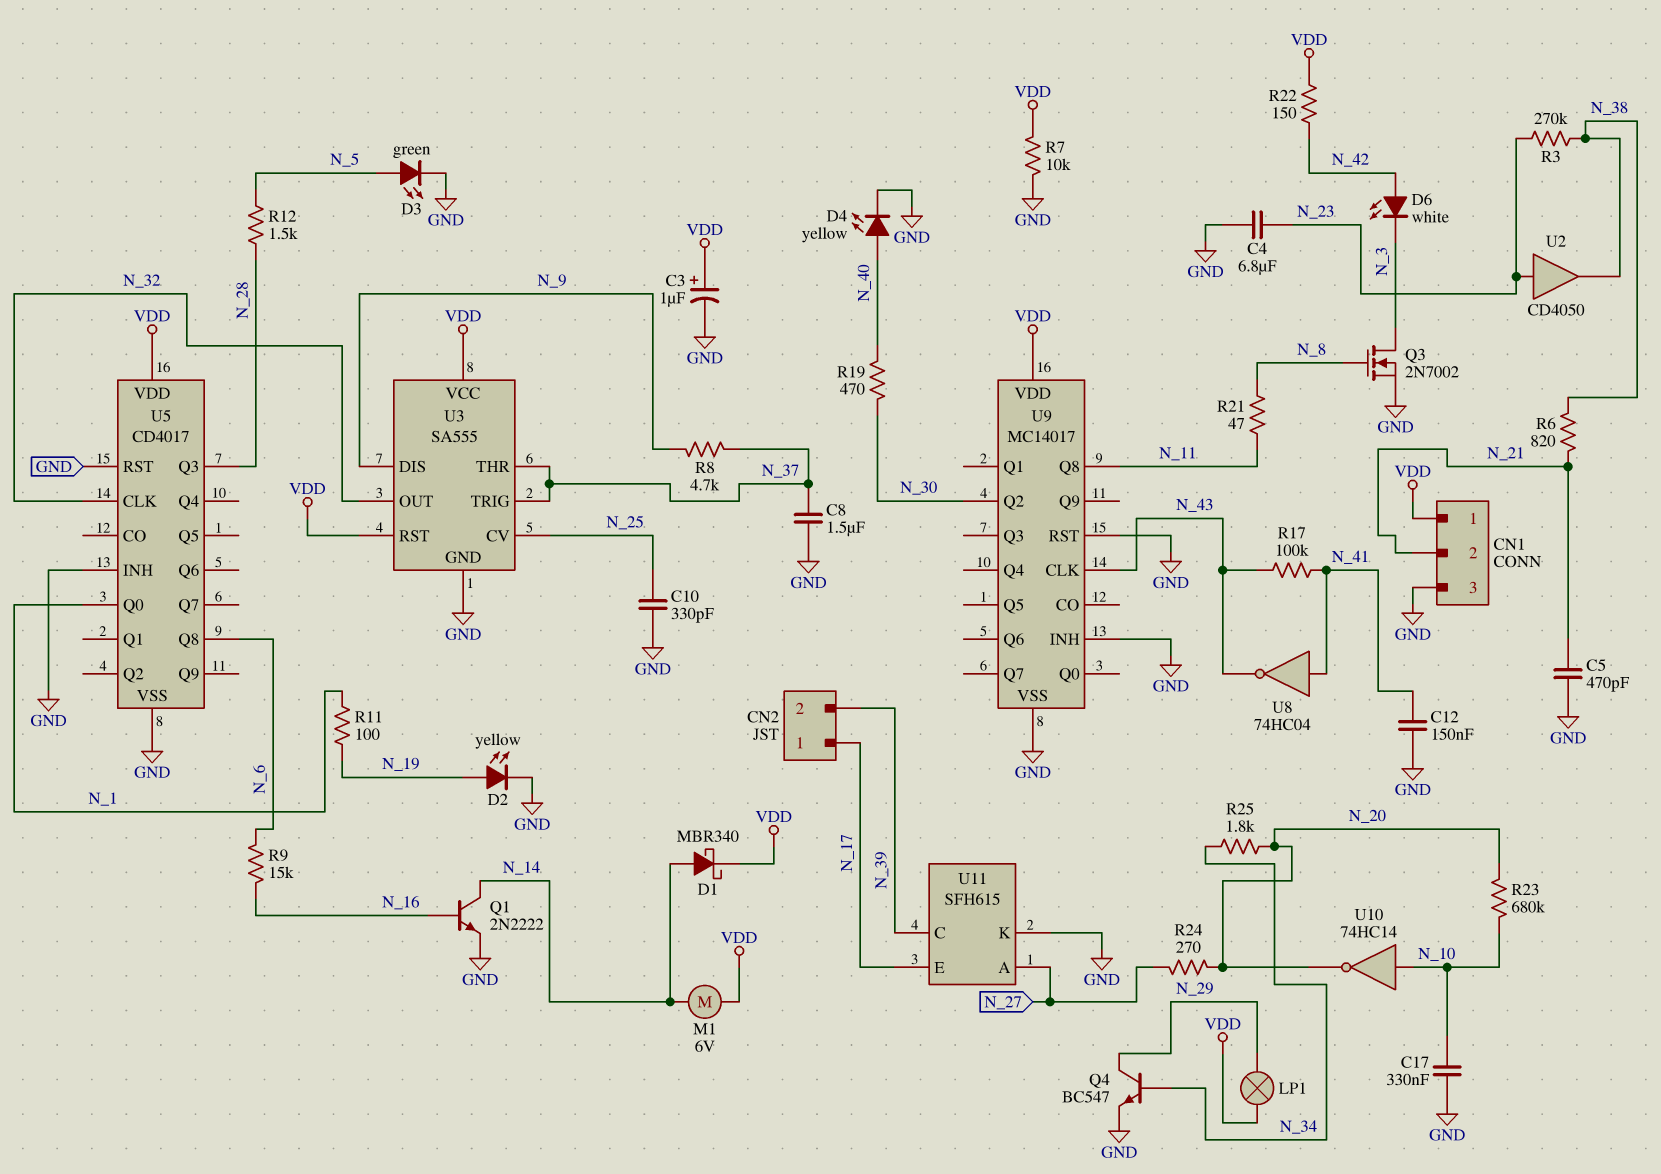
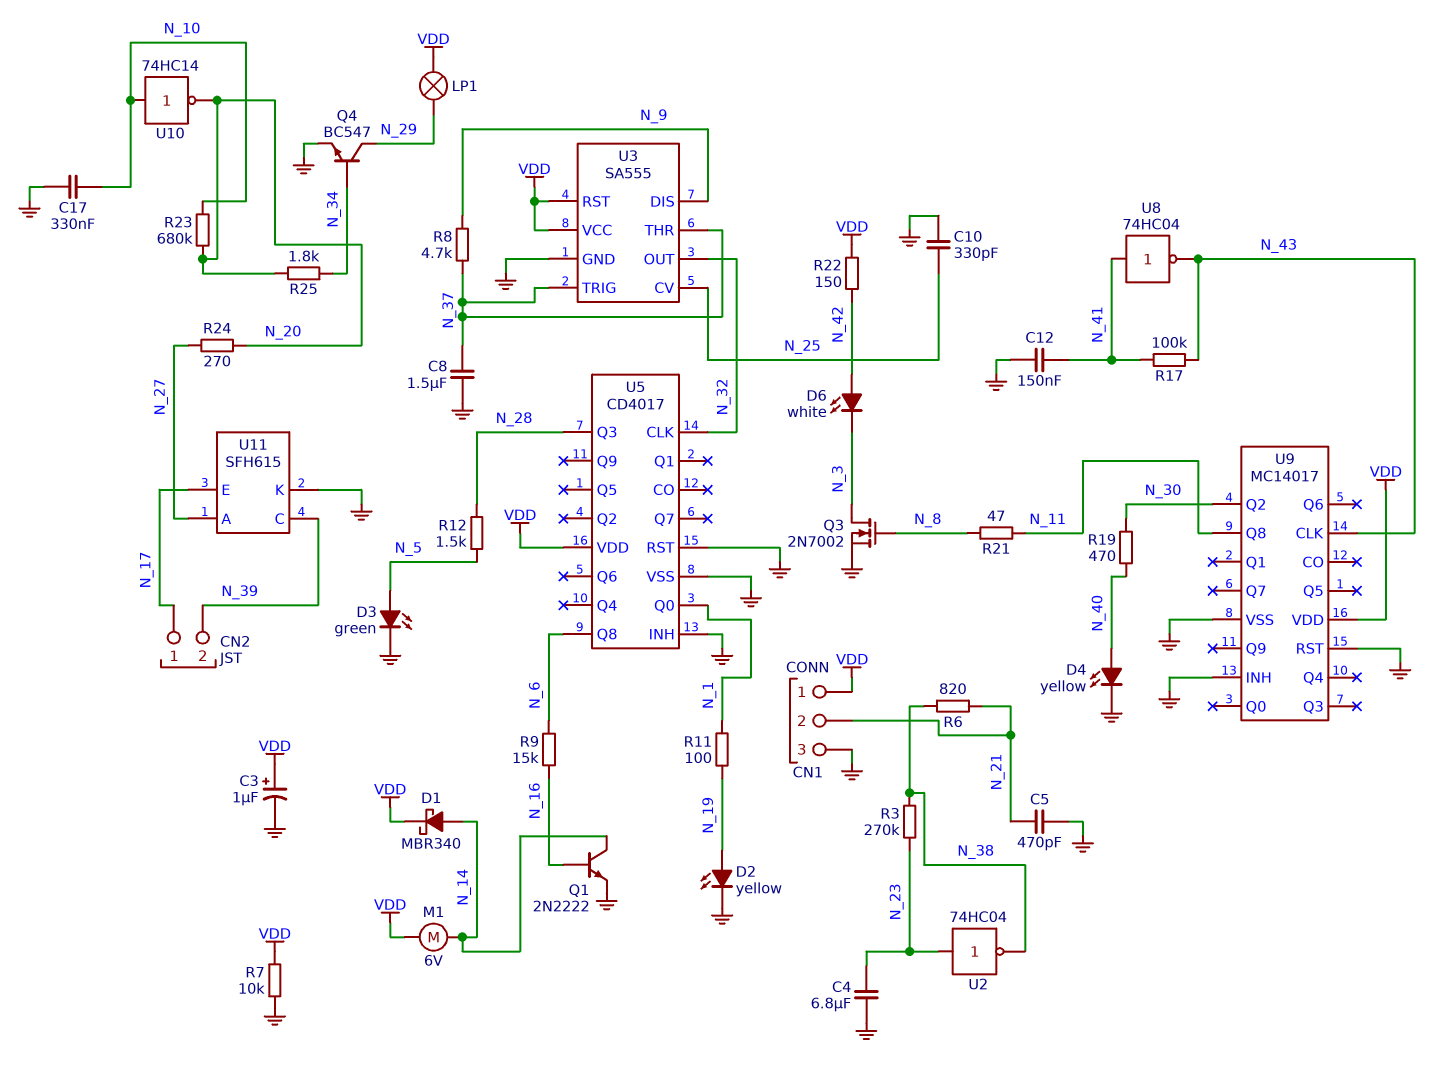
U2: buffer CD4050 (in N_23, out N_38) -> NOT 74HC04 (in N_23, out N_38)

